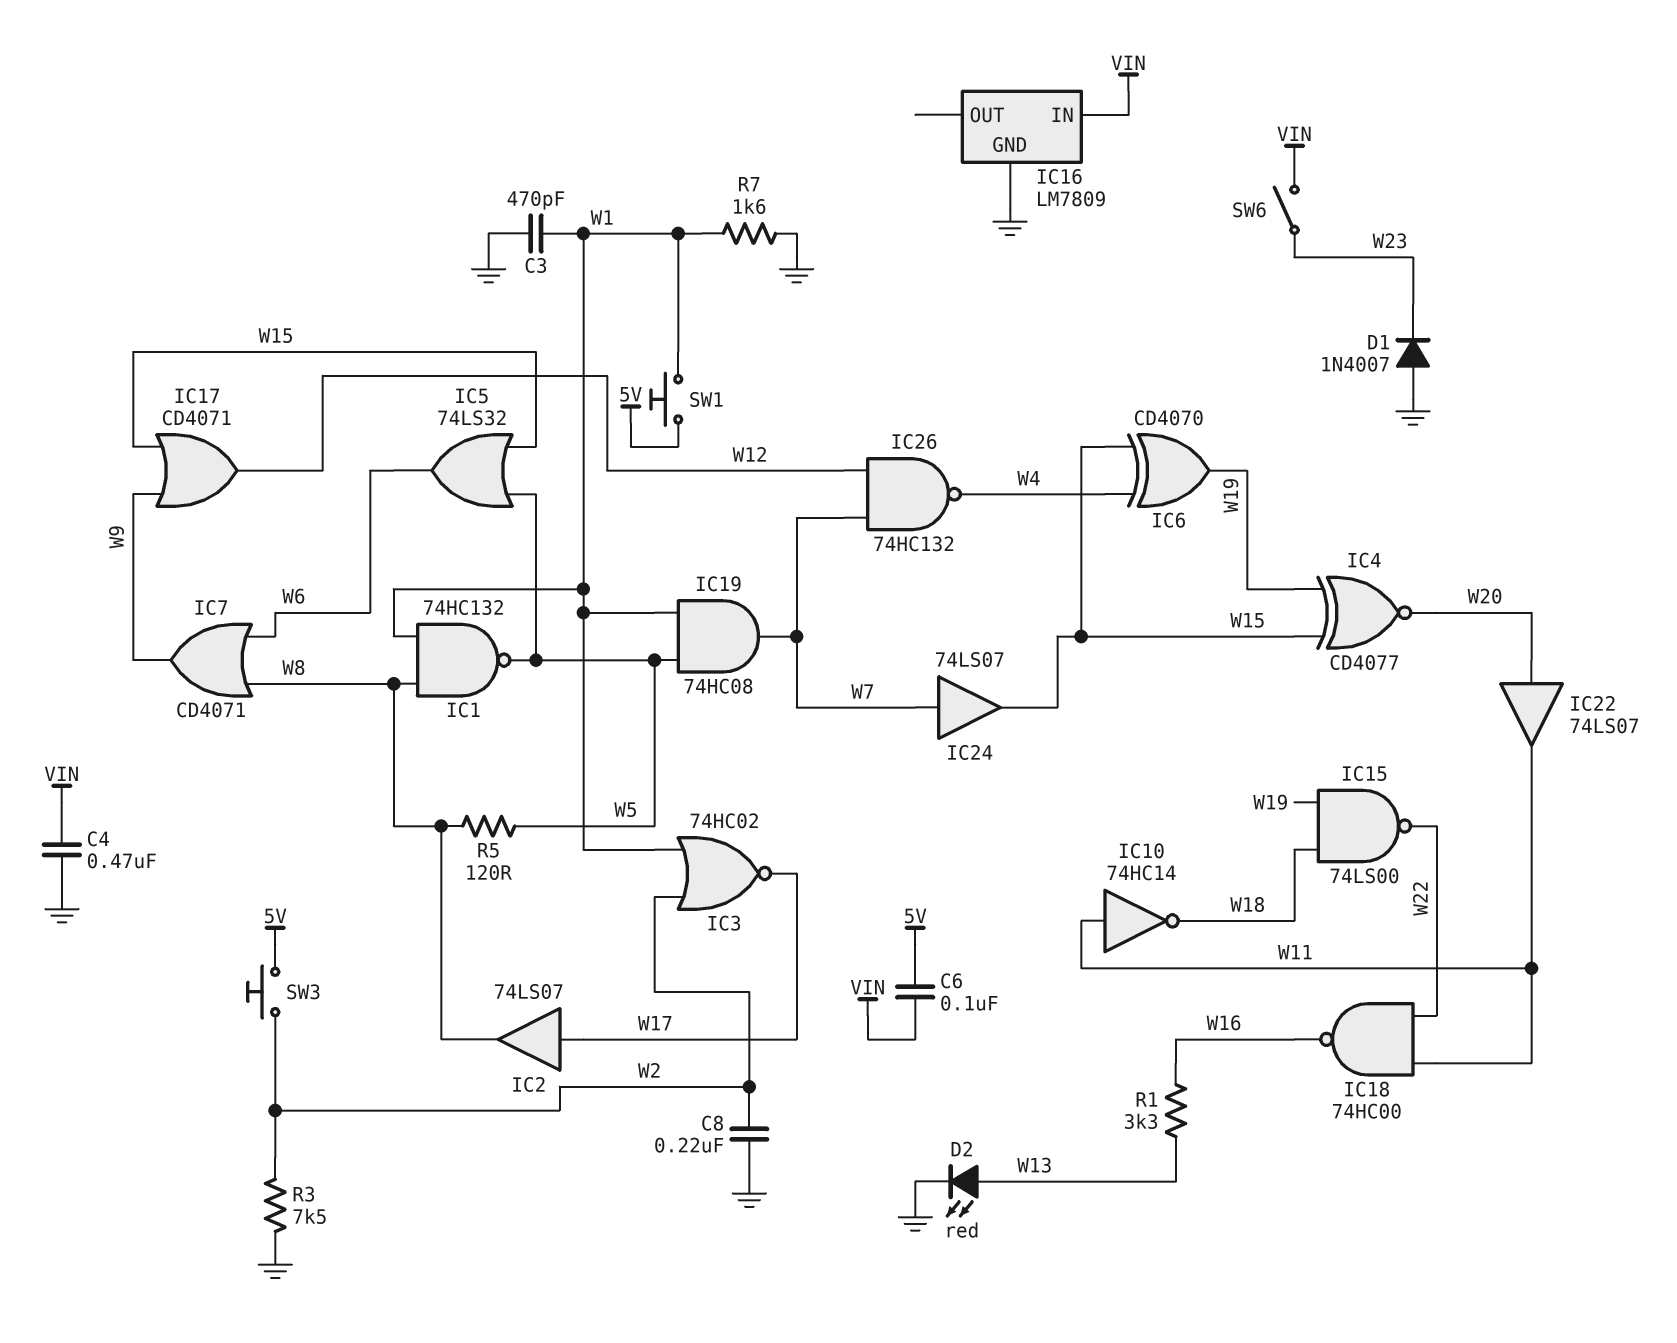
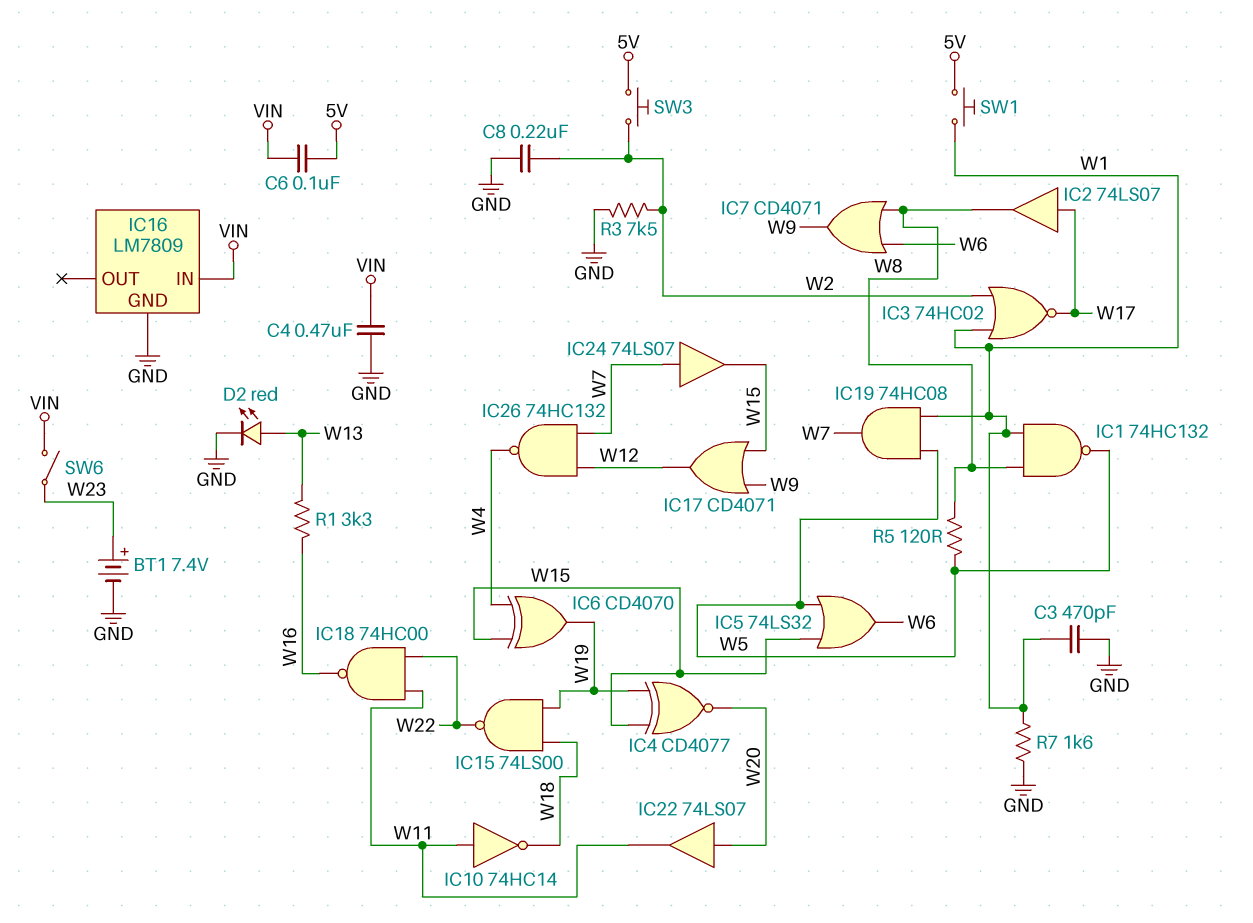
BT1: none -> 7.4V (plus W23, minus GND)
D1: diode 1N4007 (A GND, K W23) -> none

